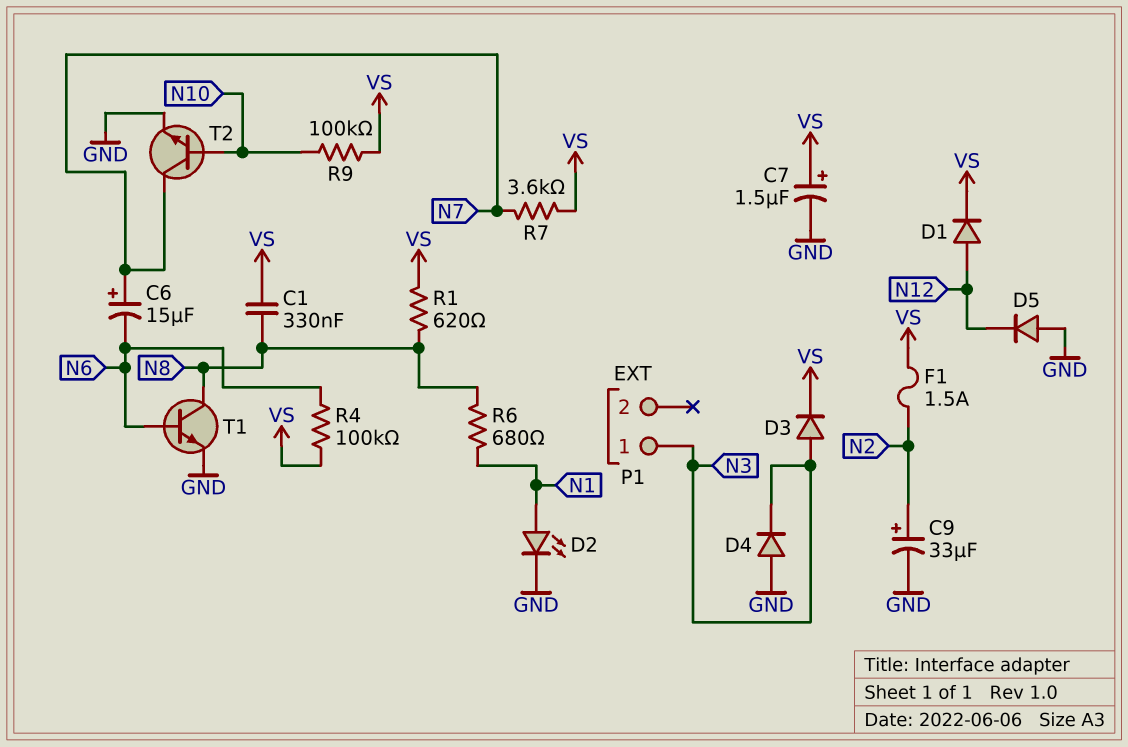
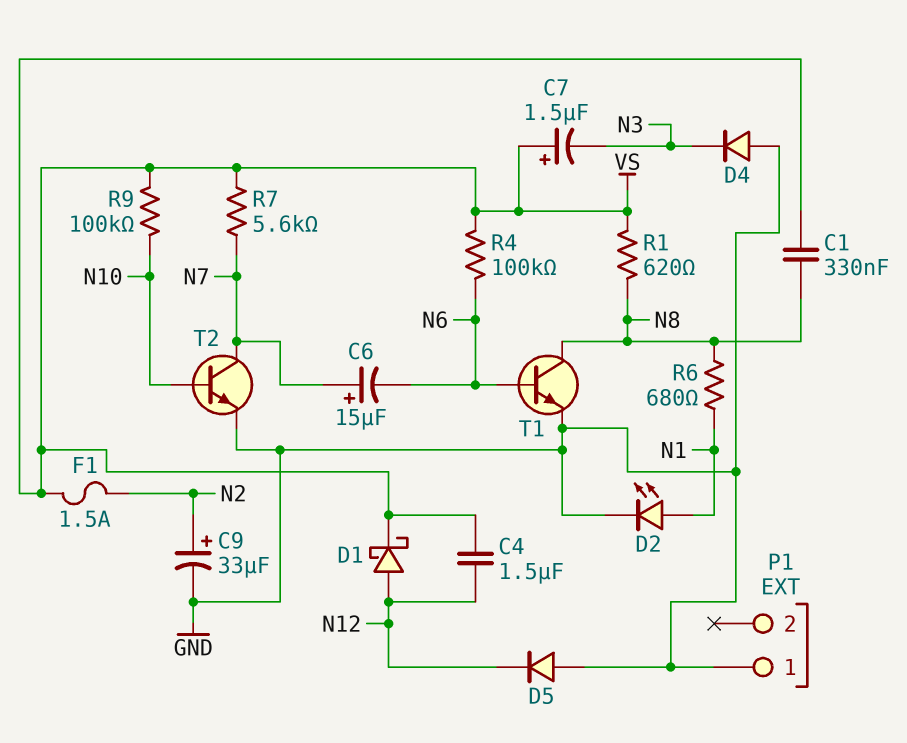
C4: none -> 1.5uF (N12, VS)
C7: 1.5uF (plus VS, minus GND) -> 1.5uF (plus VS, minus N3)
D1: diode (A N12, K VS) -> schottky (A N12, K VS)
D3: diode (A N3, K VS) -> none
P1 pin 1: N3 -> GND
R7: 3.6k (N7, VS) -> 5.6k (N7, VS)

